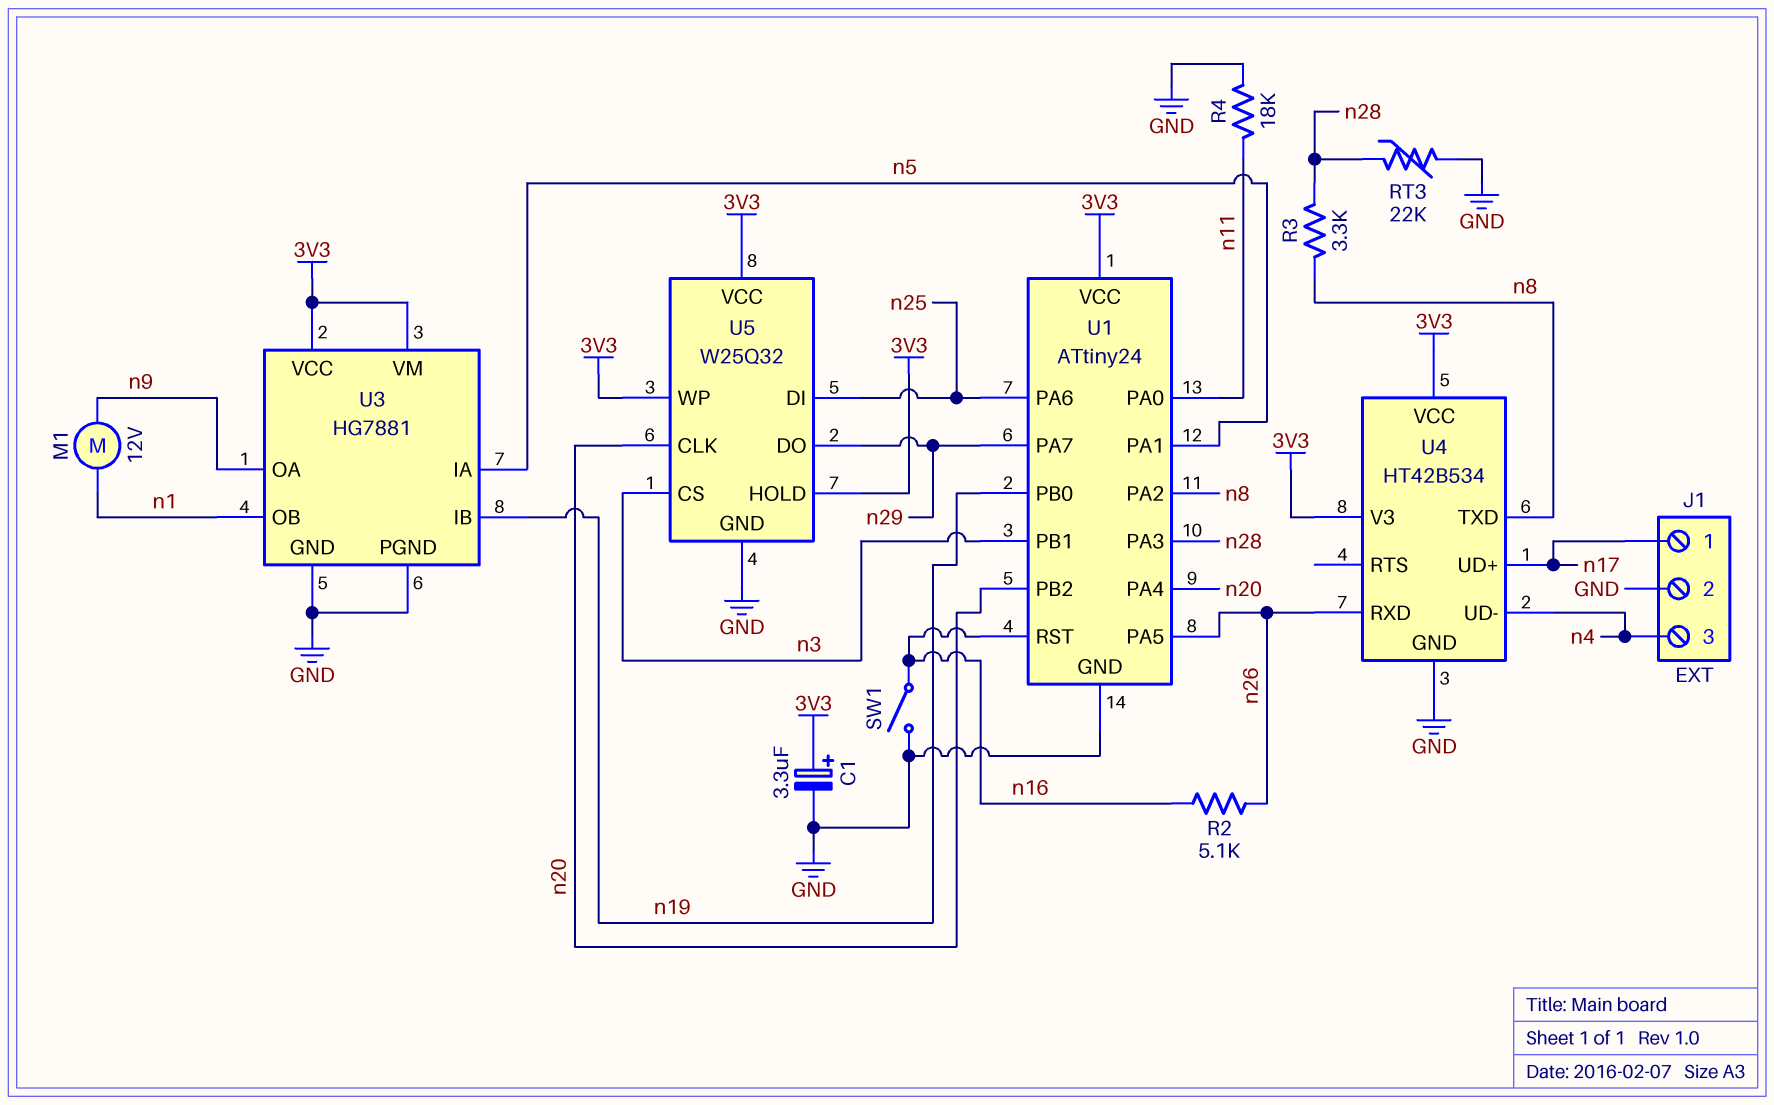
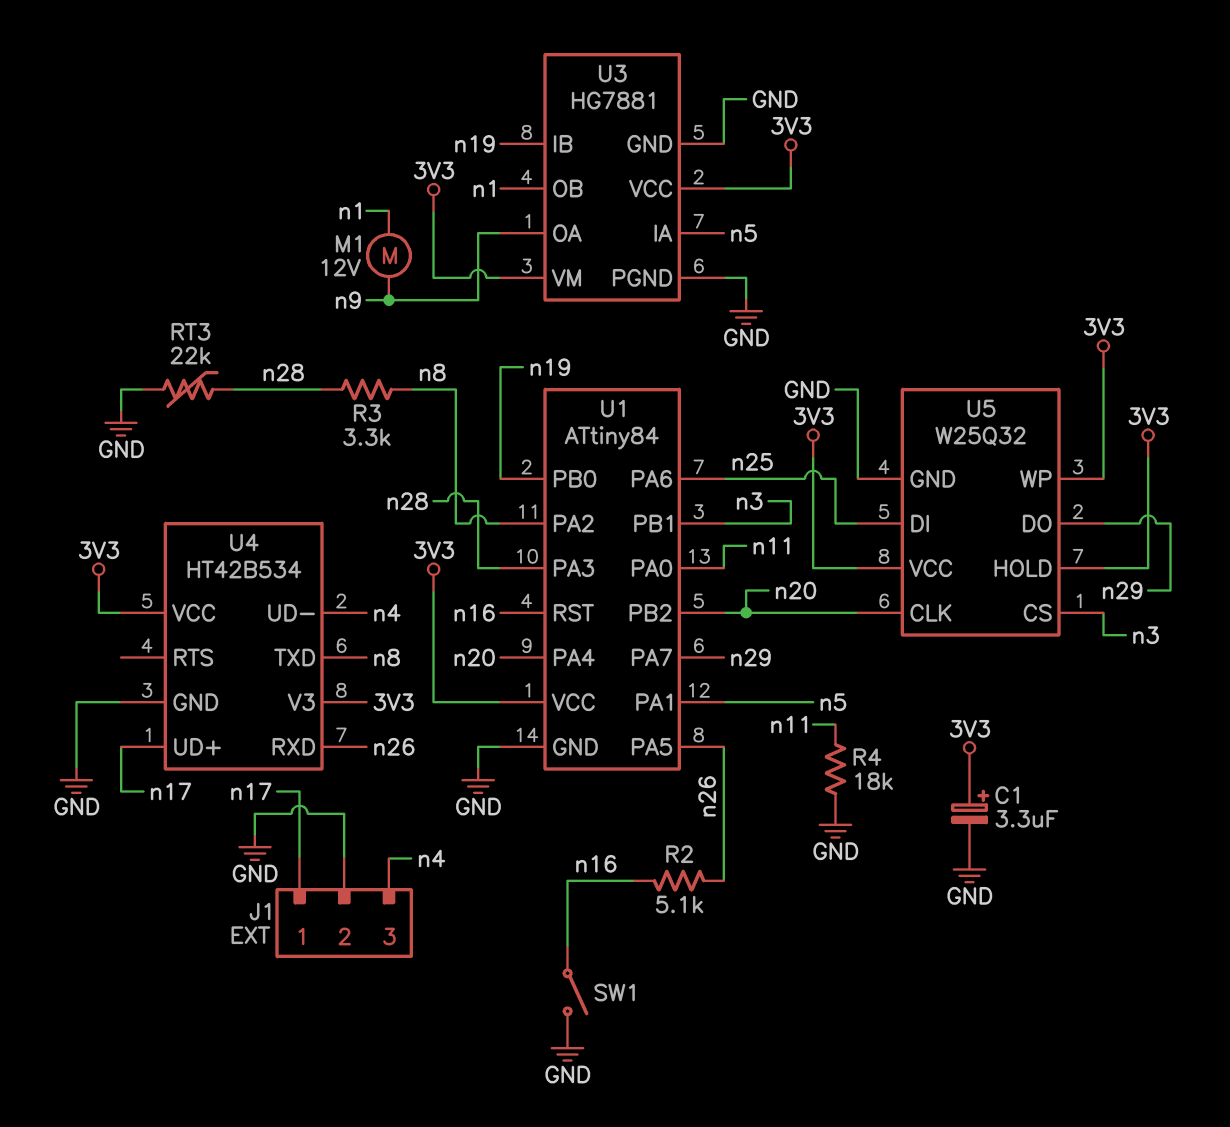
U1: ATtiny24 -> ATtiny84

